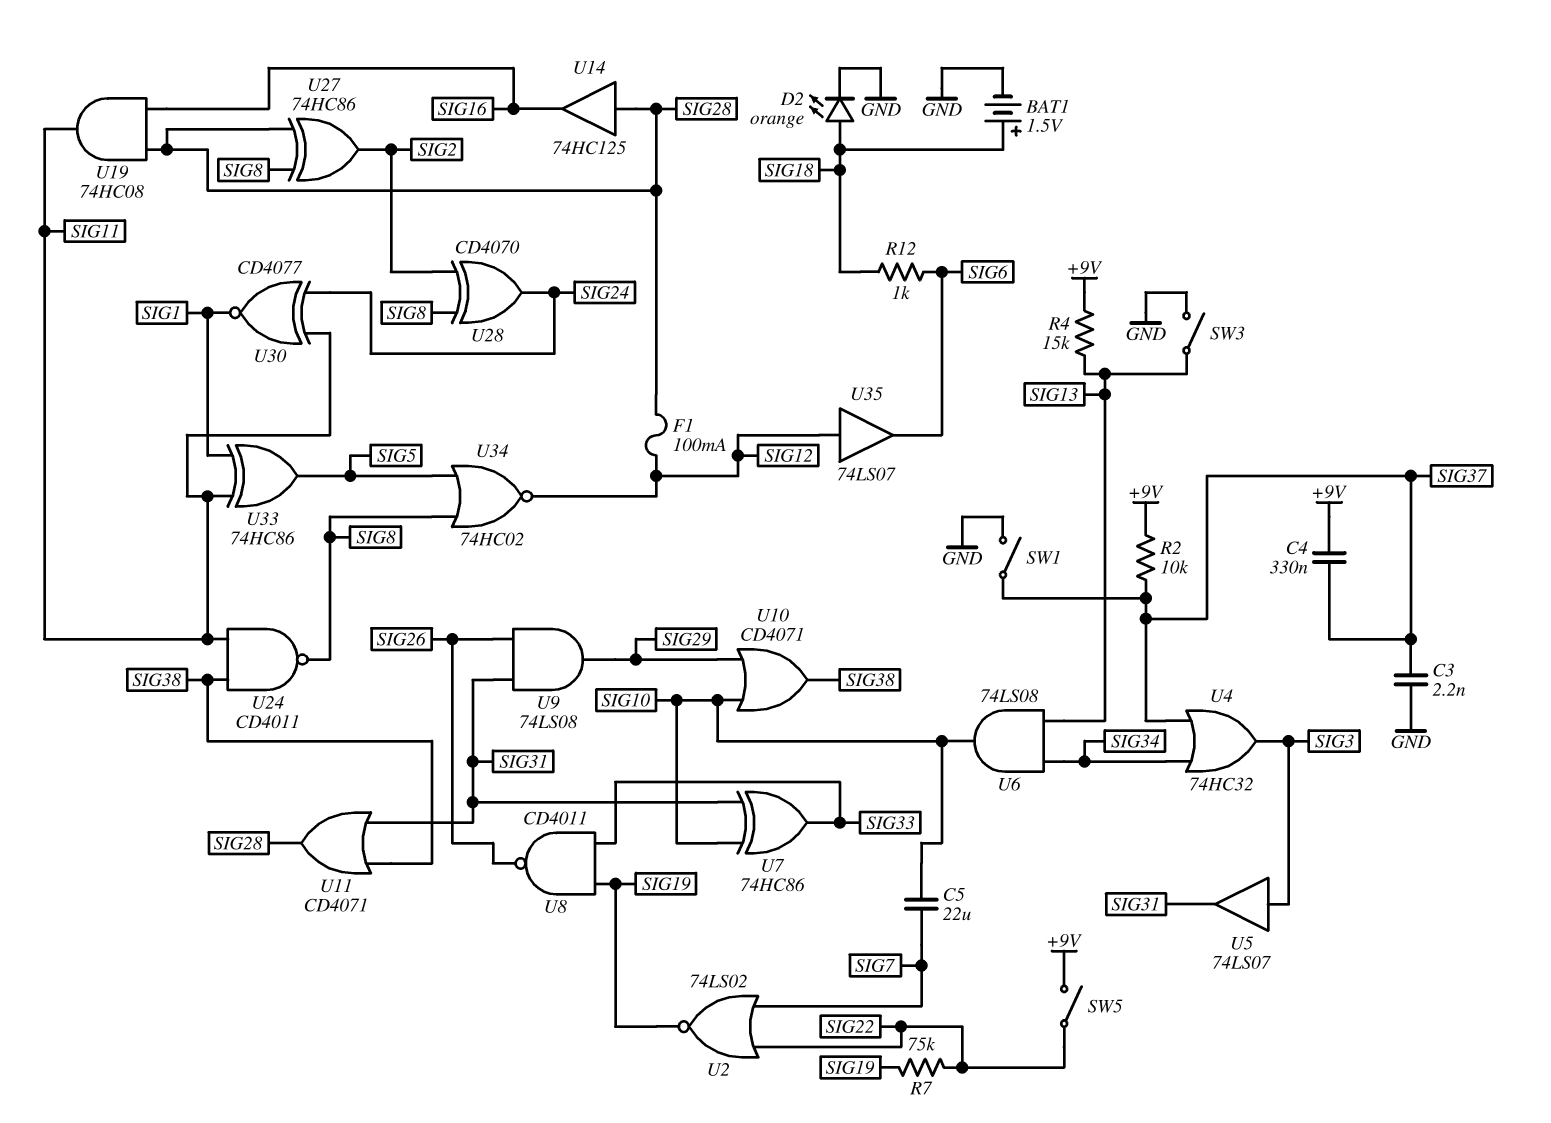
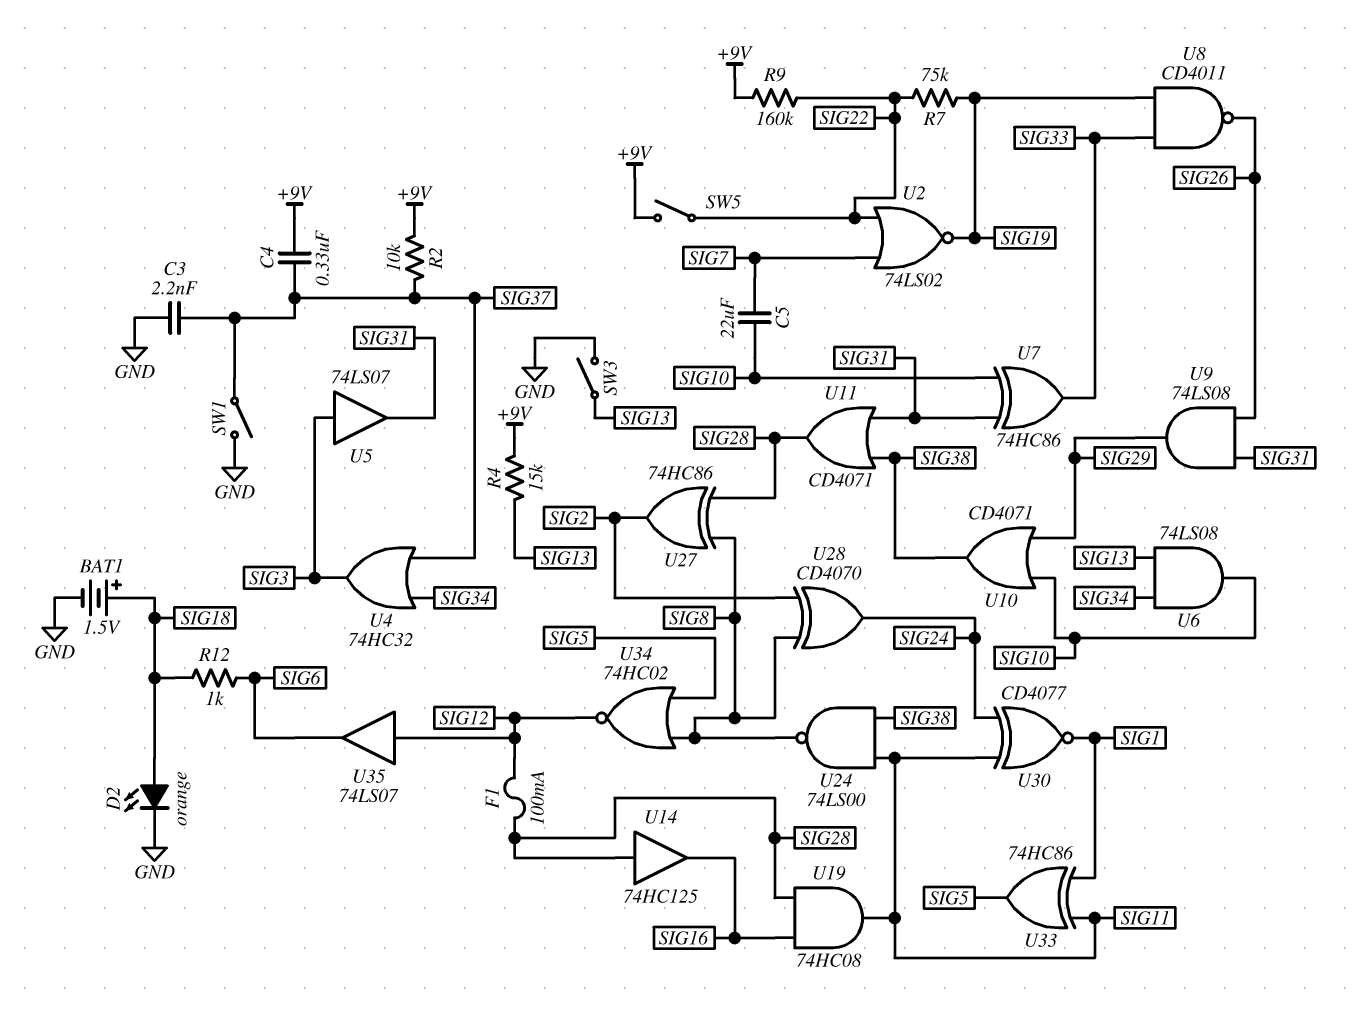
R9: none -> 160k (+9V, SIG22)
U24: NAND CD4011 (in SIG11, in SIG38, out SIG8) -> NAND 74LS00 (in SIG11, in SIG38, out SIG8)

